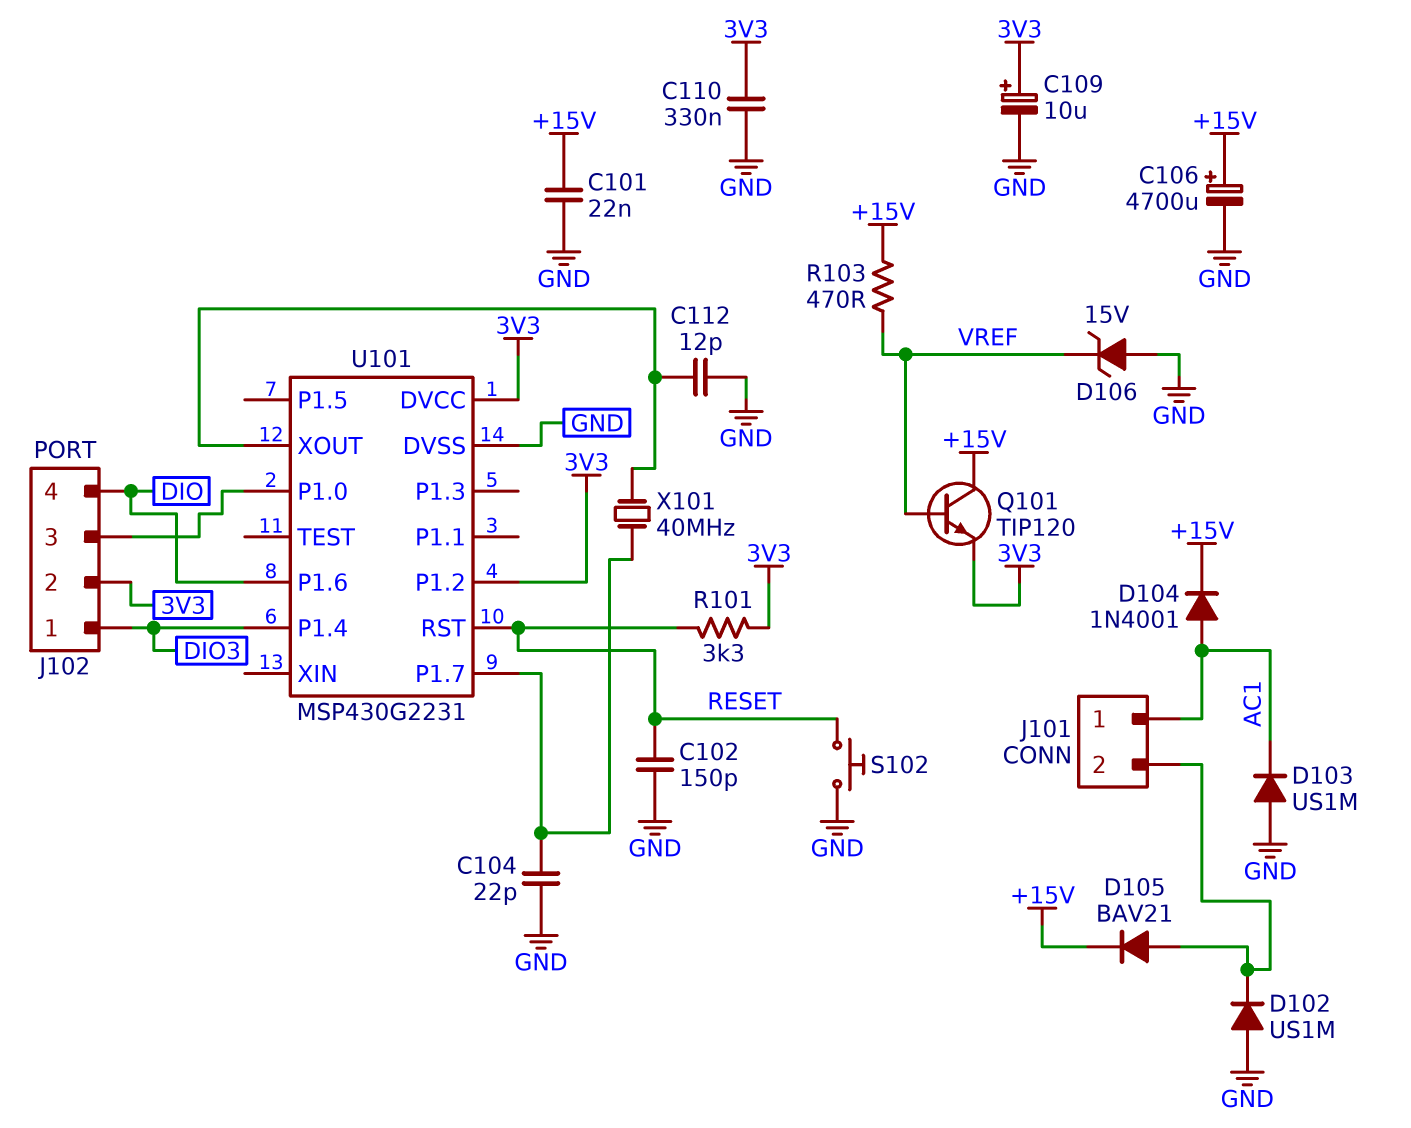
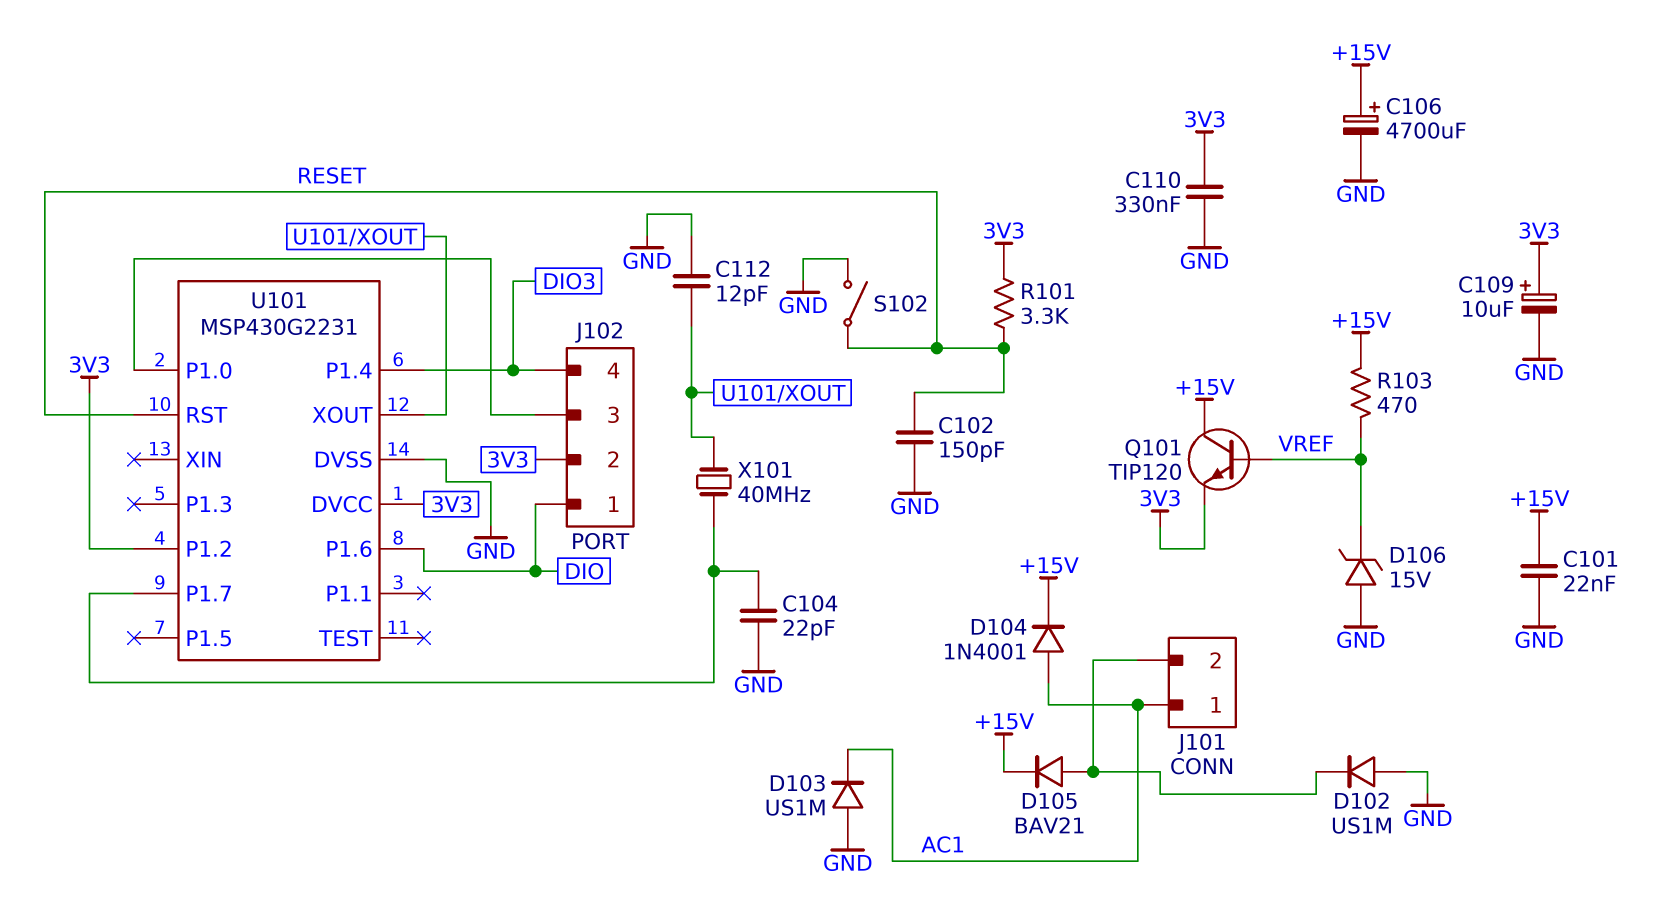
J102 pin 1: DIO3 -> DIO
J102 pin 4: DIO -> DIO3
S102: button (GND, RESET) -> switch (GND, RESET)

